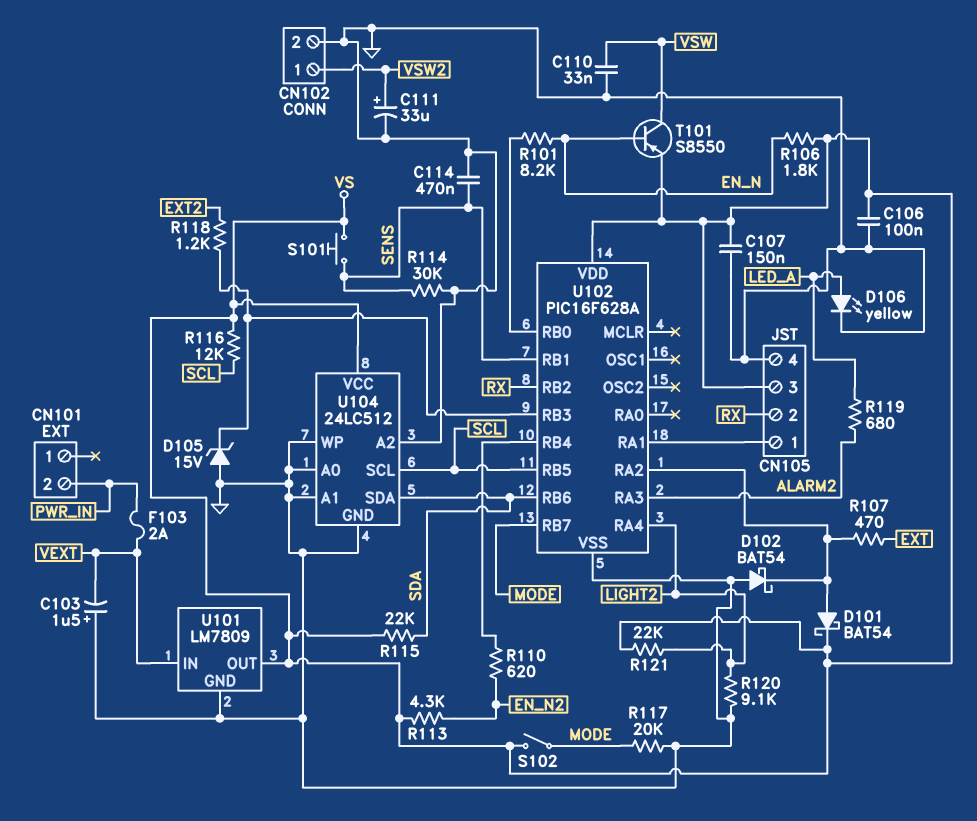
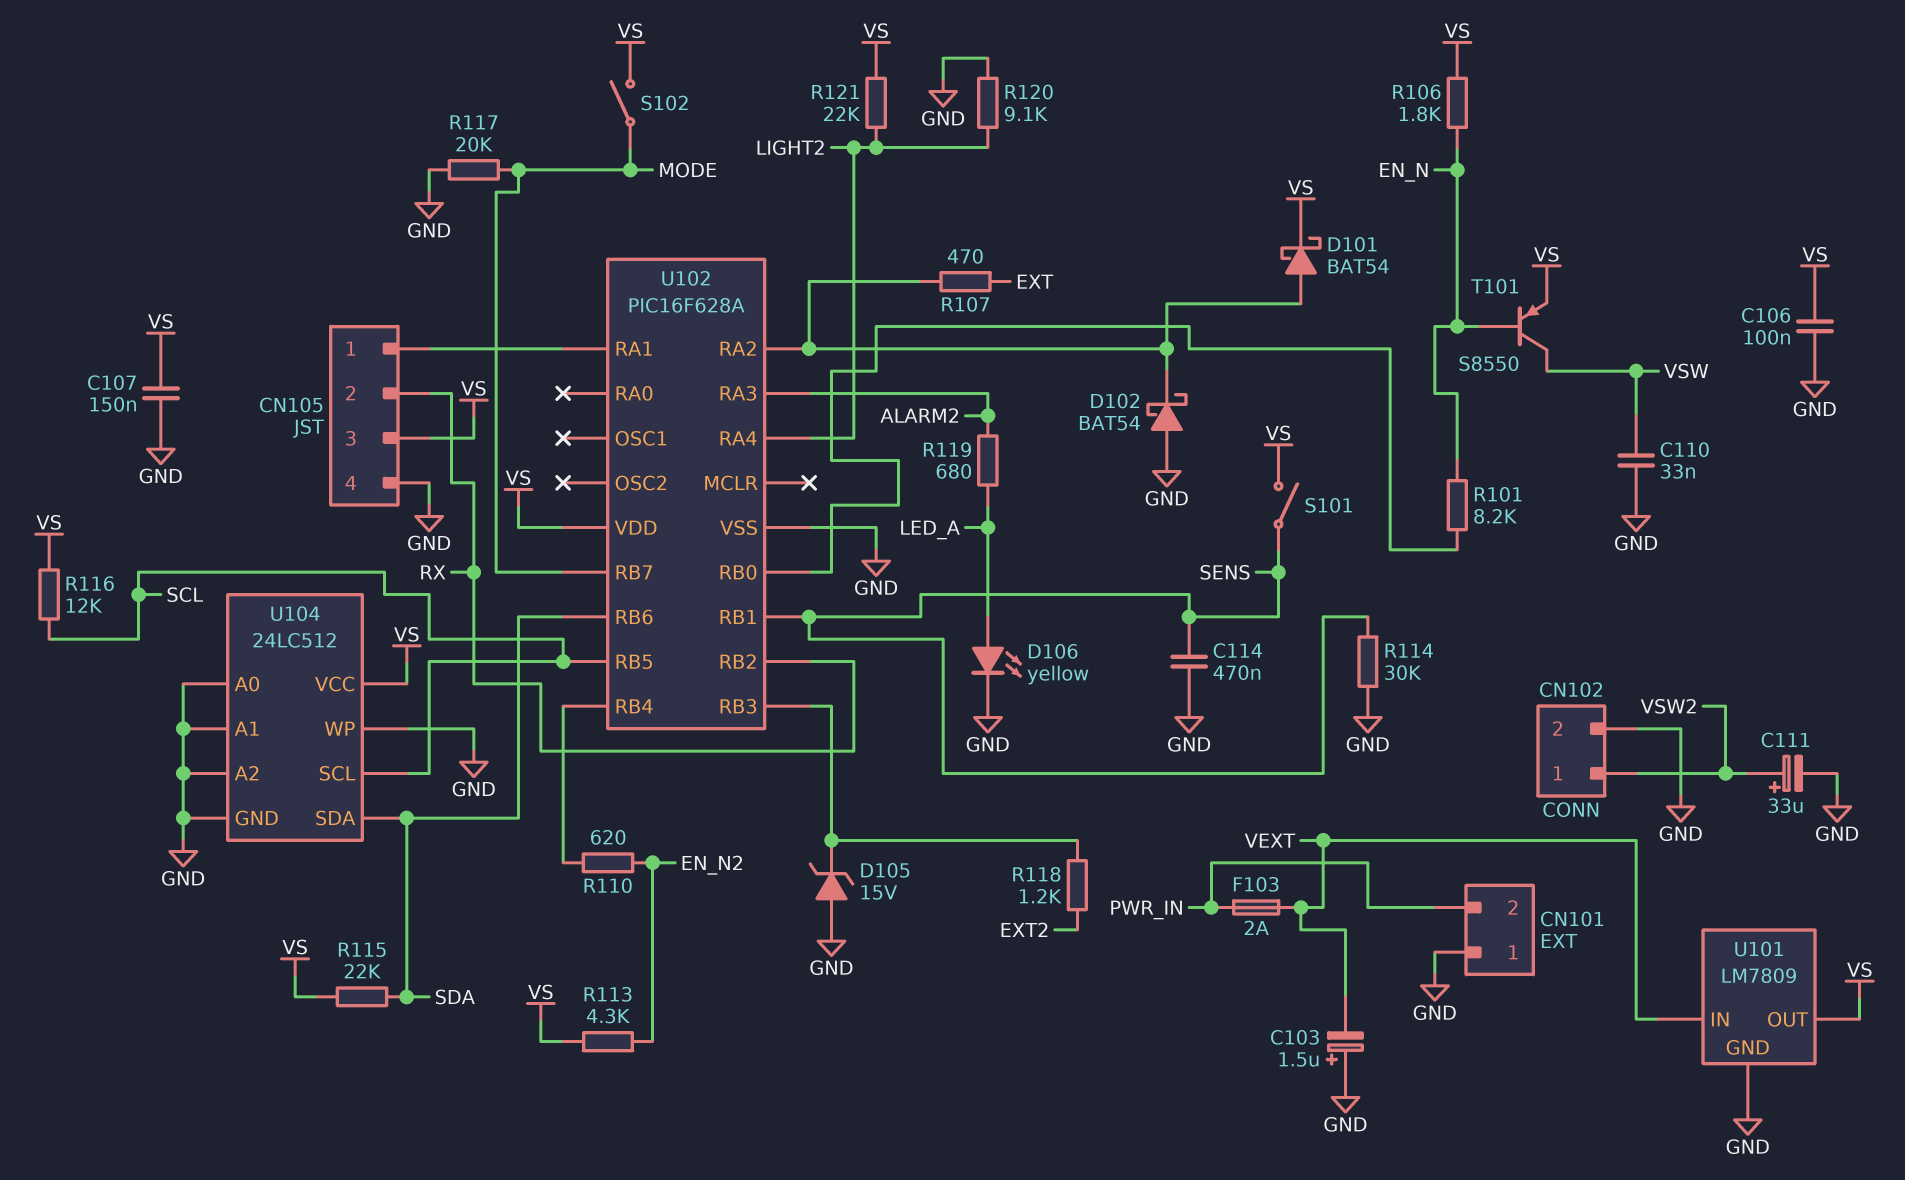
CN101 pin 1: none -> GND
S101: button (SENS, VS) -> switch (SENS, VS)

